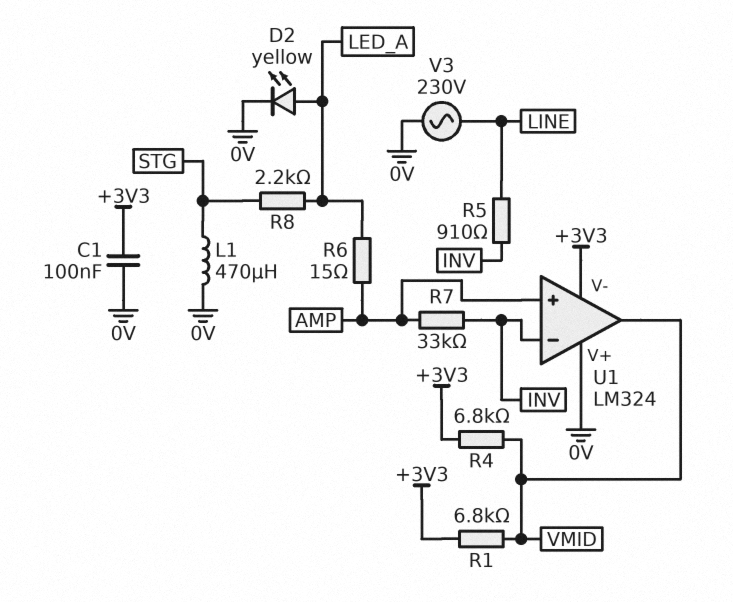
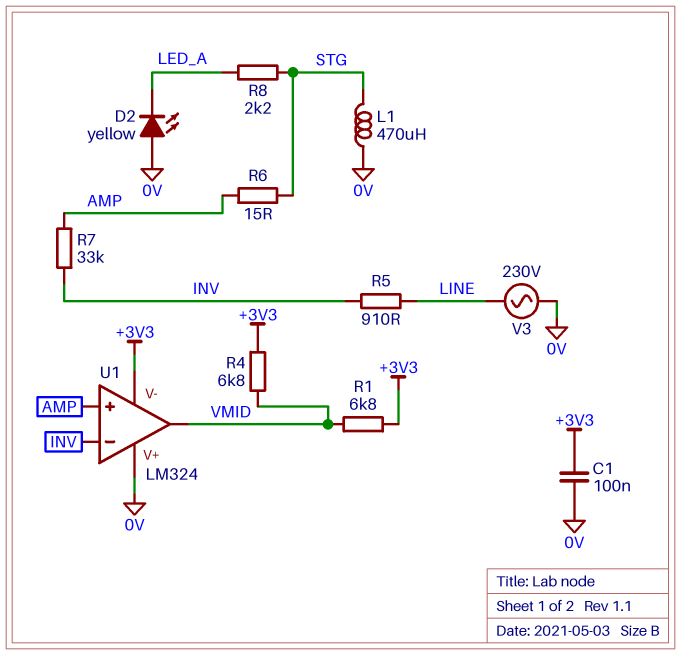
D2: LED yellow (A LED_A, K 0V) -> LED yellow (A 0V, K LED_A)
R6: 15 (AMP, LED_A) -> 15 (AMP, STG)

